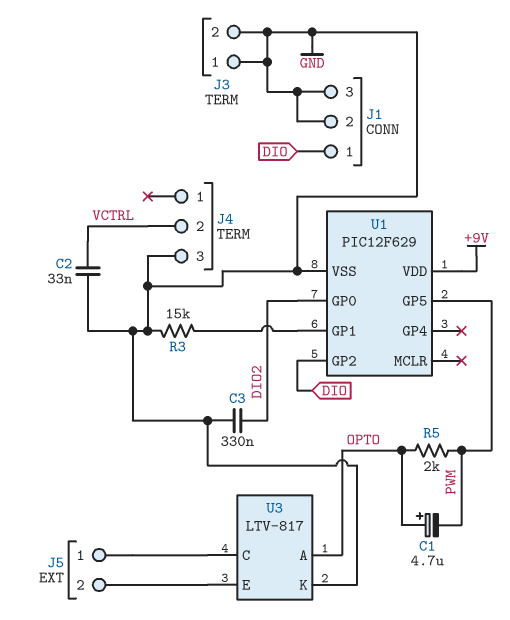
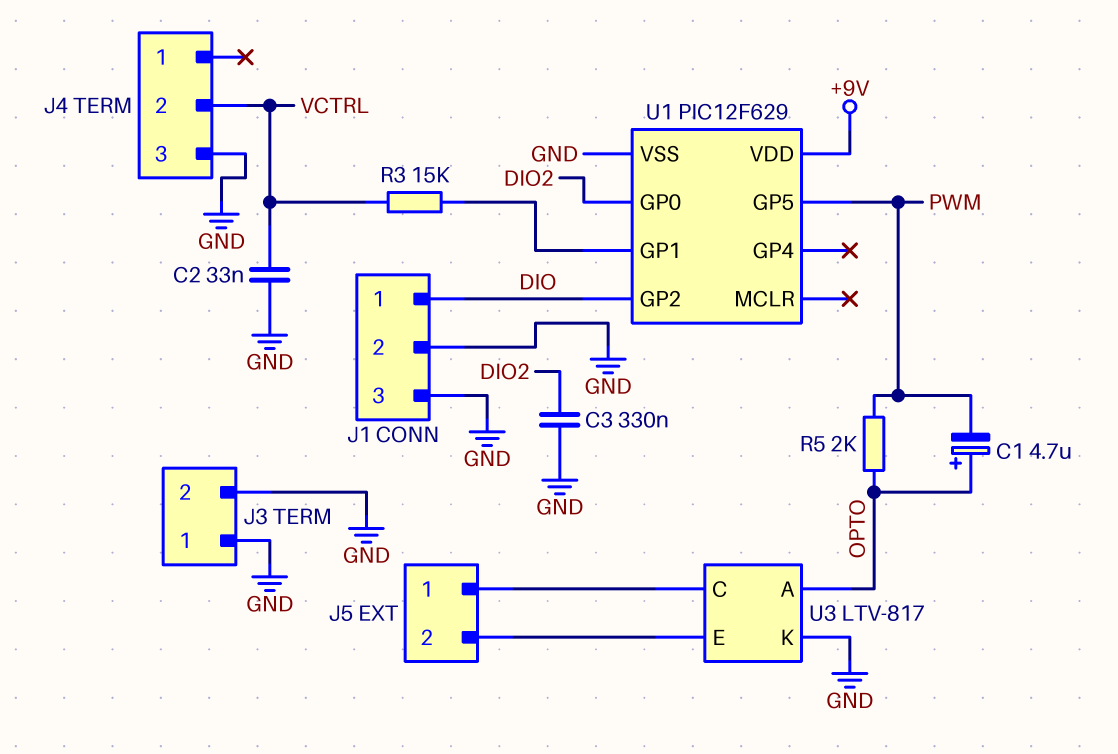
R3: 15k (GND, U1/GP1) -> 15k (U1/GP1, VCTRL)

